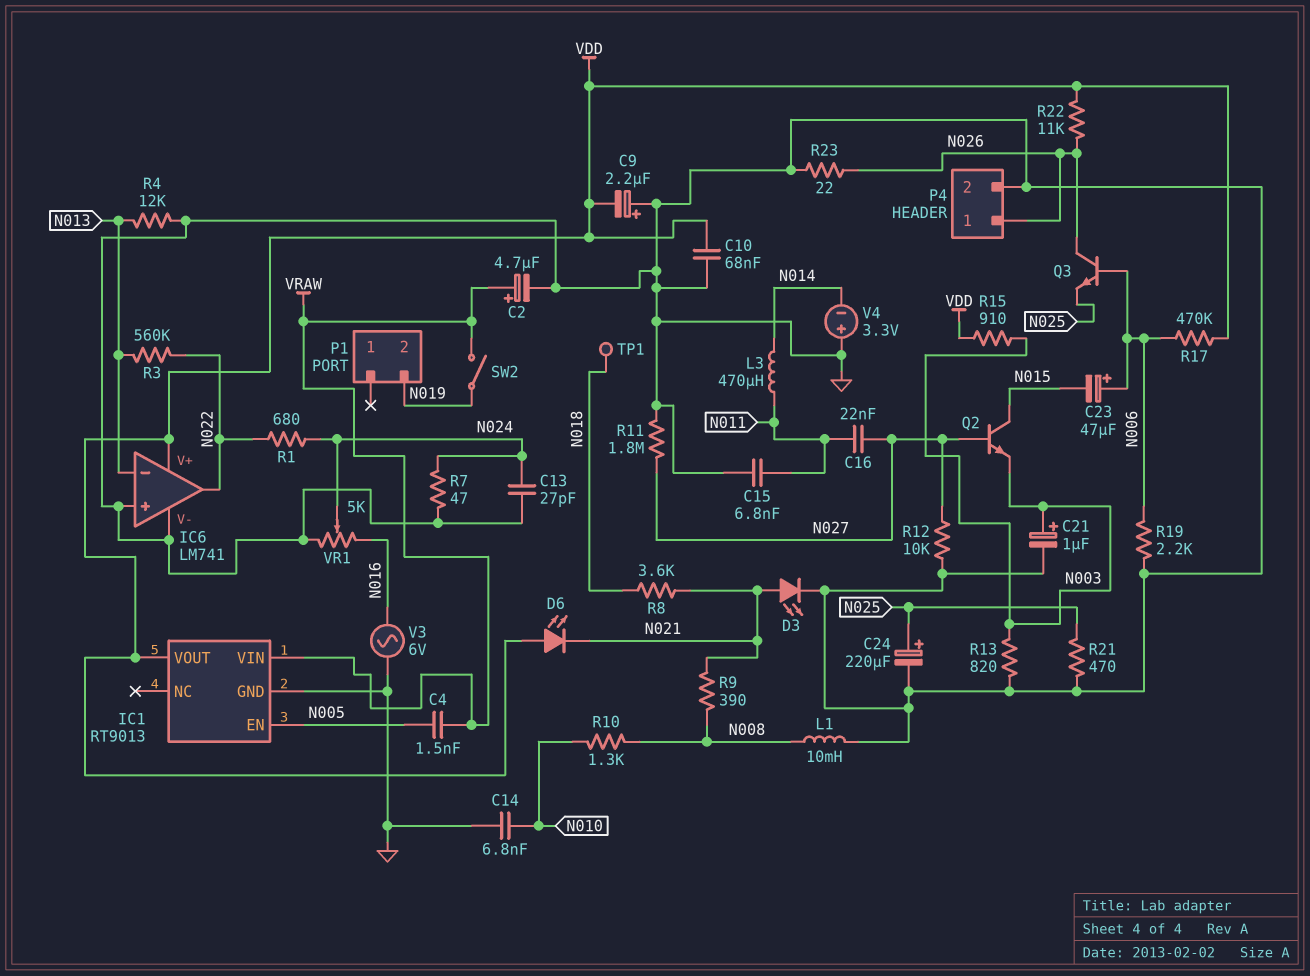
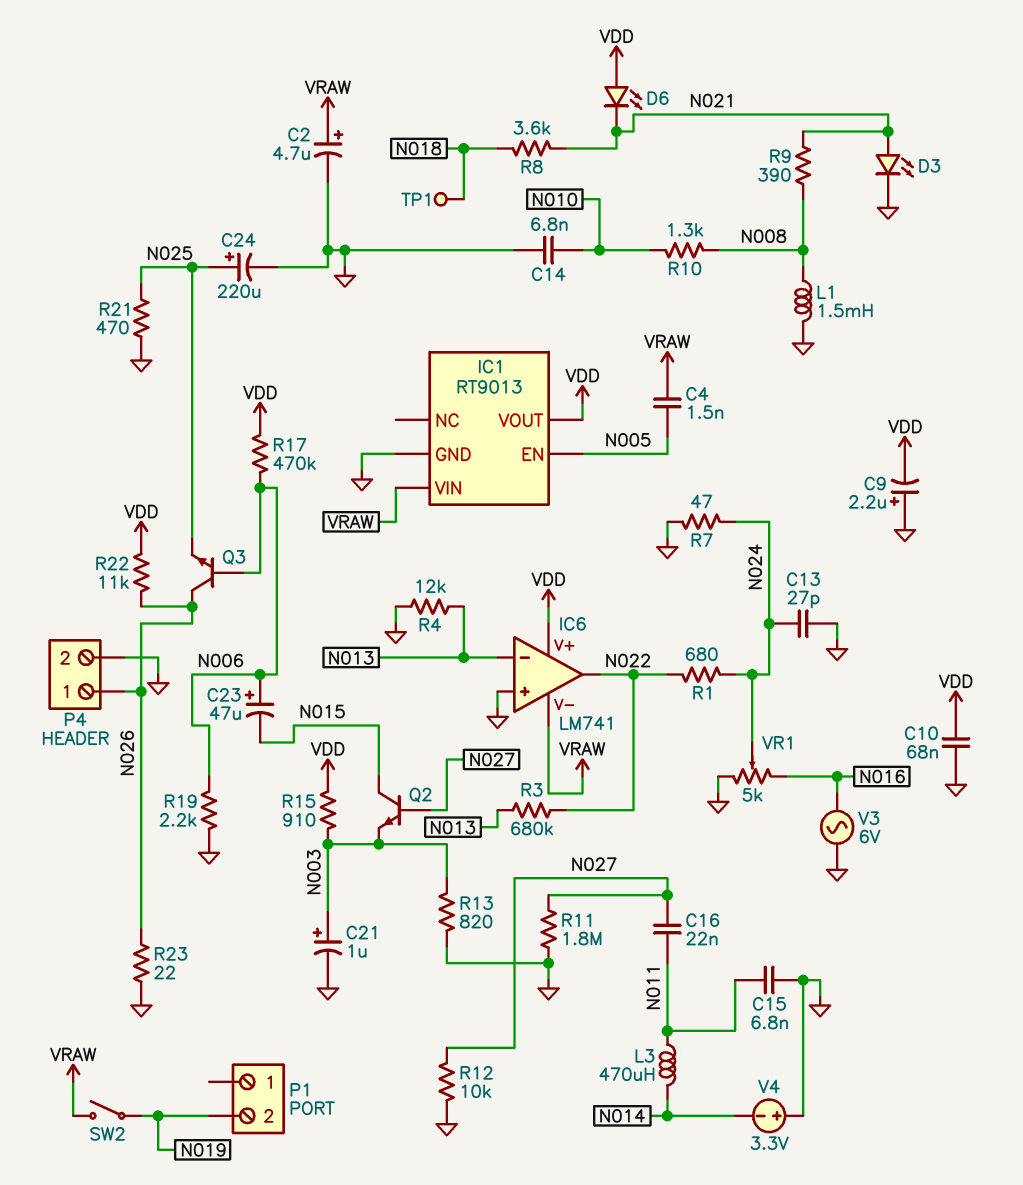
IC6 pin V-: GND -> VRAW
L1: 10mH (GND, N008) -> 1.5mH (GND, N008)
R3: 560k (N013, N022) -> 680k (N013, N022)

